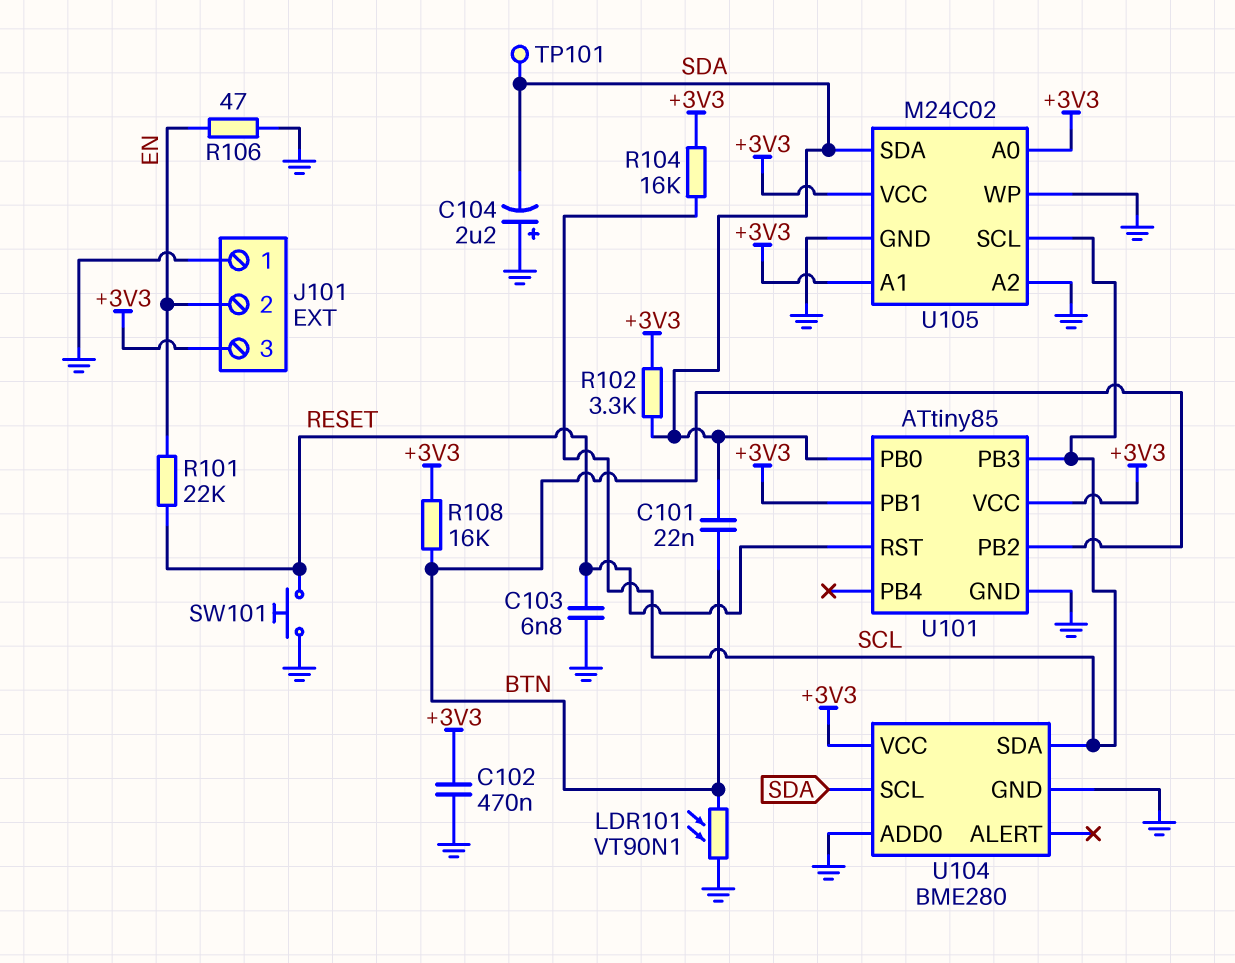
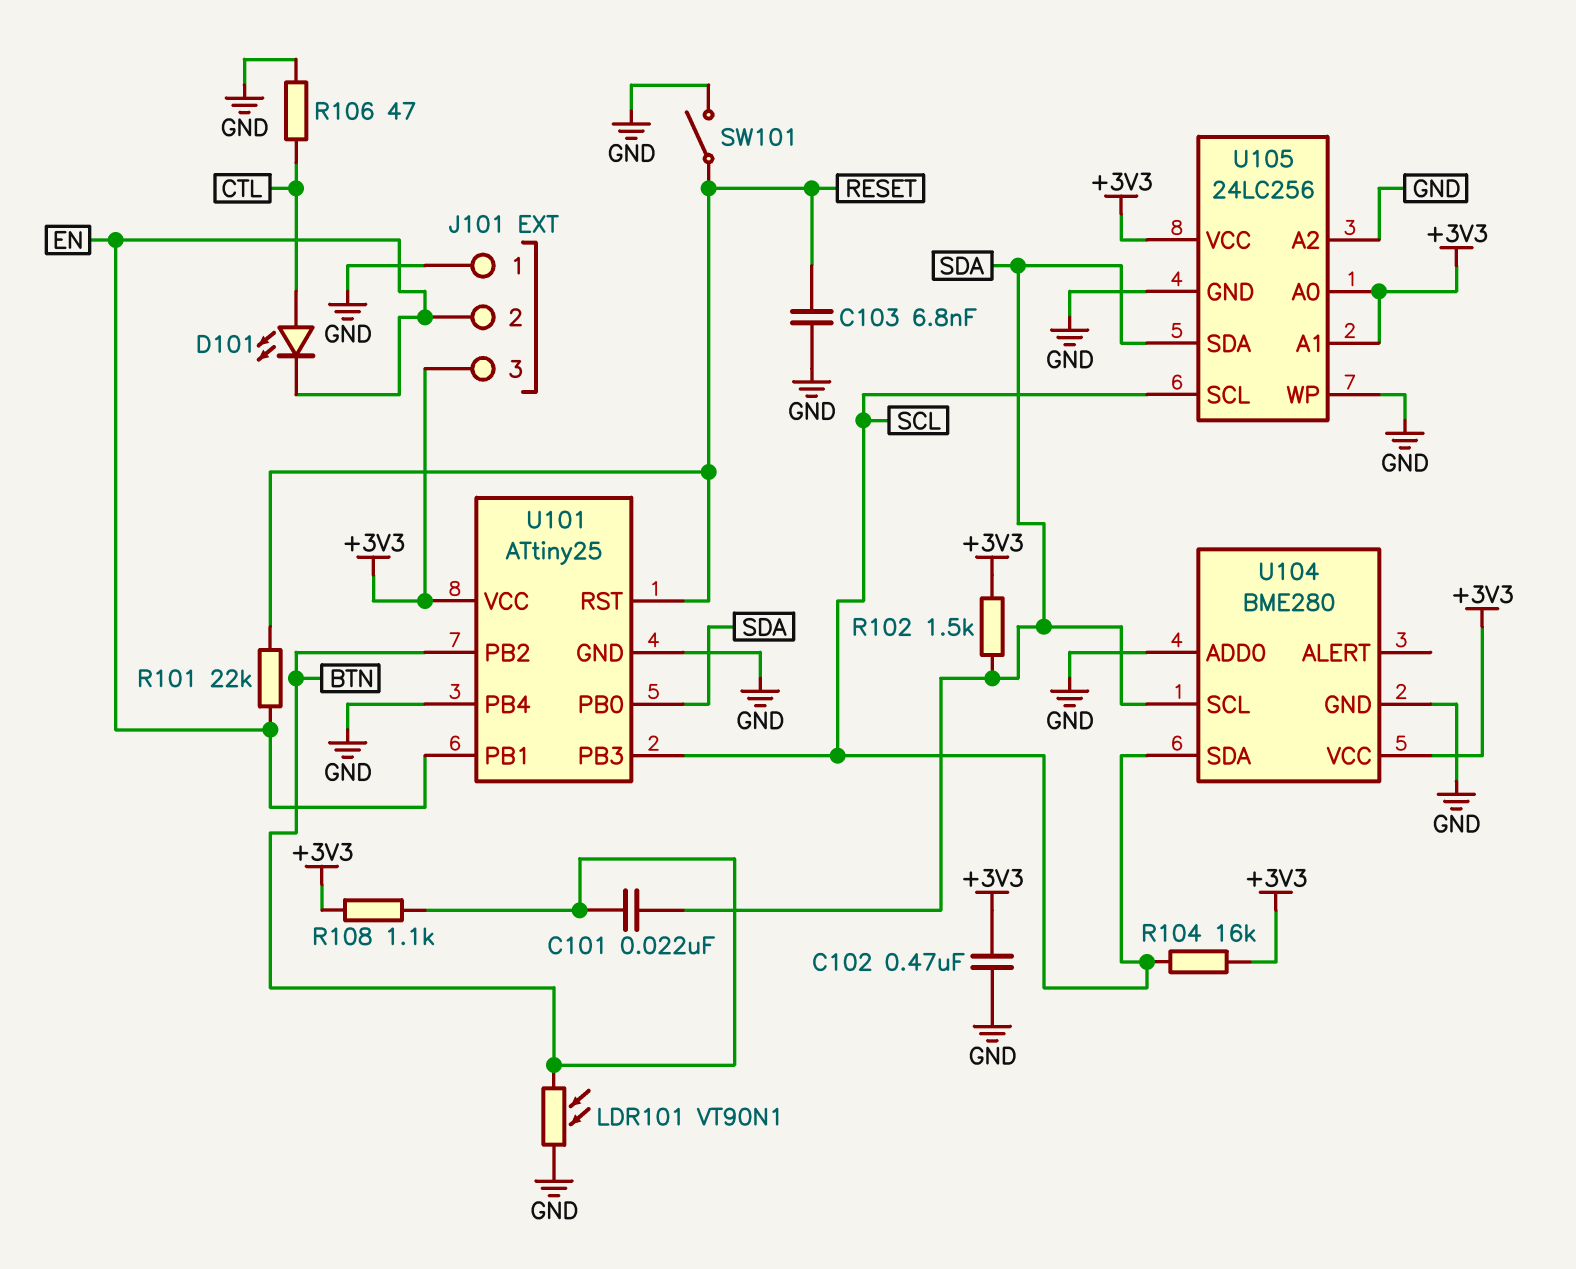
C104: 2.2uF (plus GND, minus SDA) -> none
D101: none -> LED (A CTL, K EN)
R102: 3.3k (+3V3, SDA) -> 1.5k (+3V3, SDA)
R106: 47 (EN, GND) -> 47 (CTL, GND)
R108: 16k (+3V3, BTN) -> 1.1k (+3V3, BTN)
SW101: button (GND, RESET) -> switch (GND, RESET)
TP101: test point (SDA) -> none
U101: ATtiny85 -> ATtiny25
U101 pin PB1: +3V3 -> EN
U101 pin PB4: none -> GND
U105: M24C02 -> 24LC256

